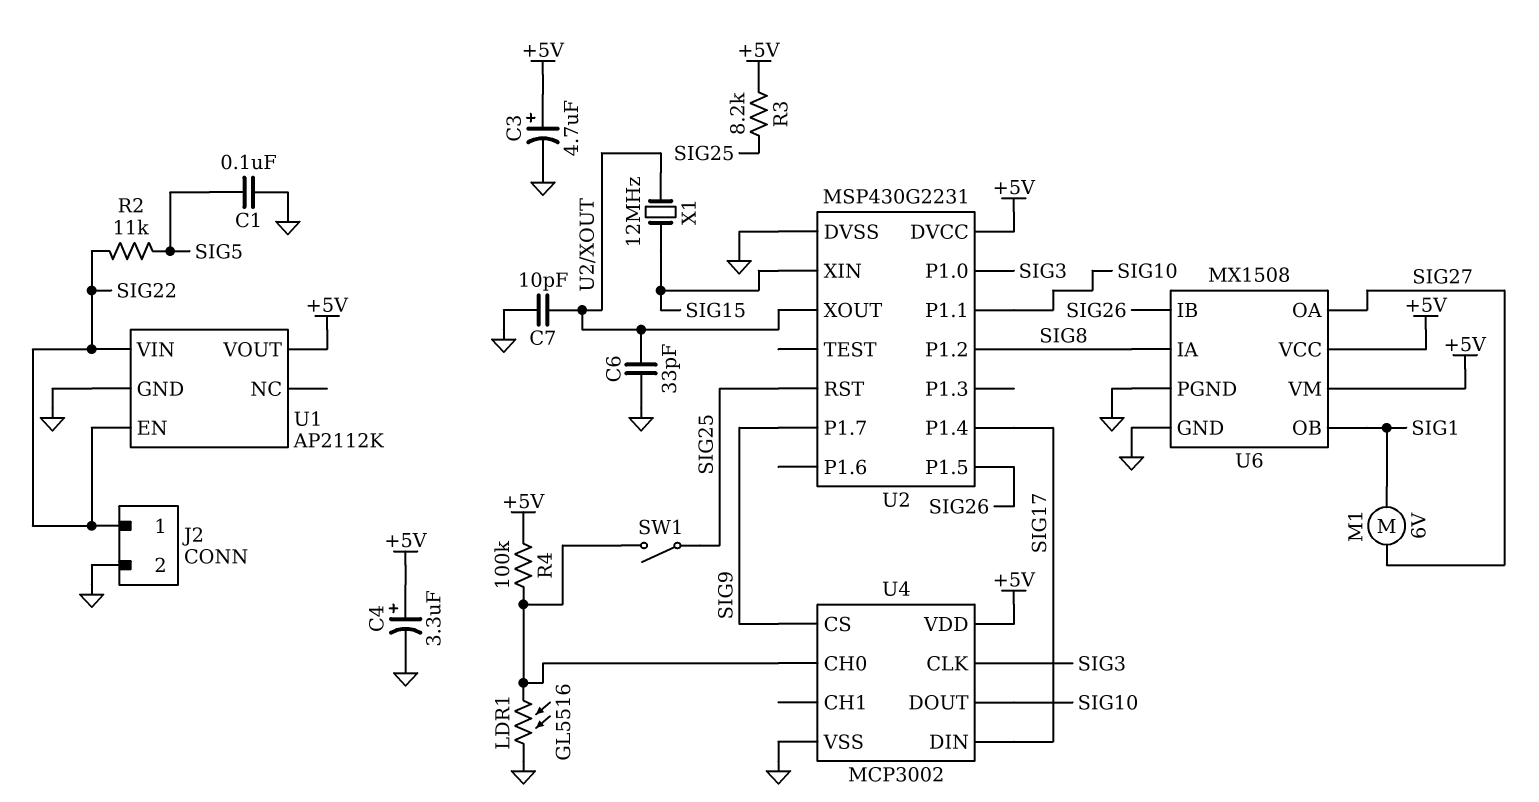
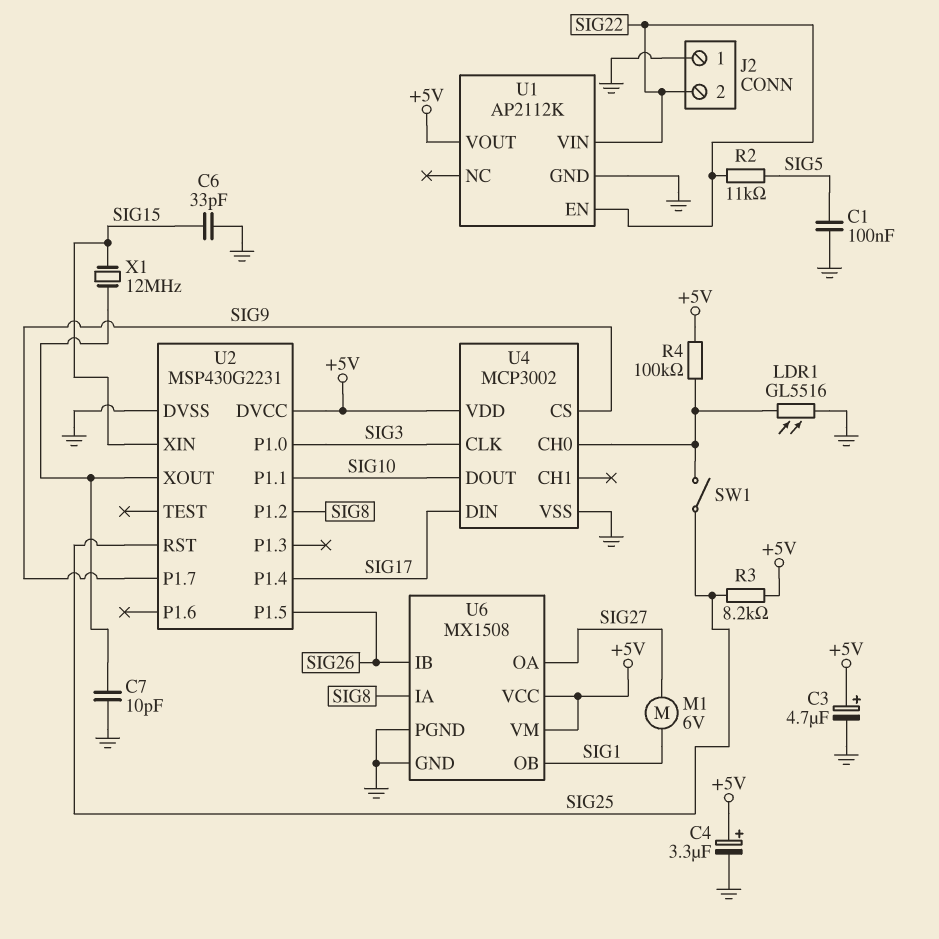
C6: 33pF (GND, U2/XOUT) -> 33pF (GND, SIG15)
J2 pin 1: SIG22 -> GND
J2 pin 2: GND -> SIG22

